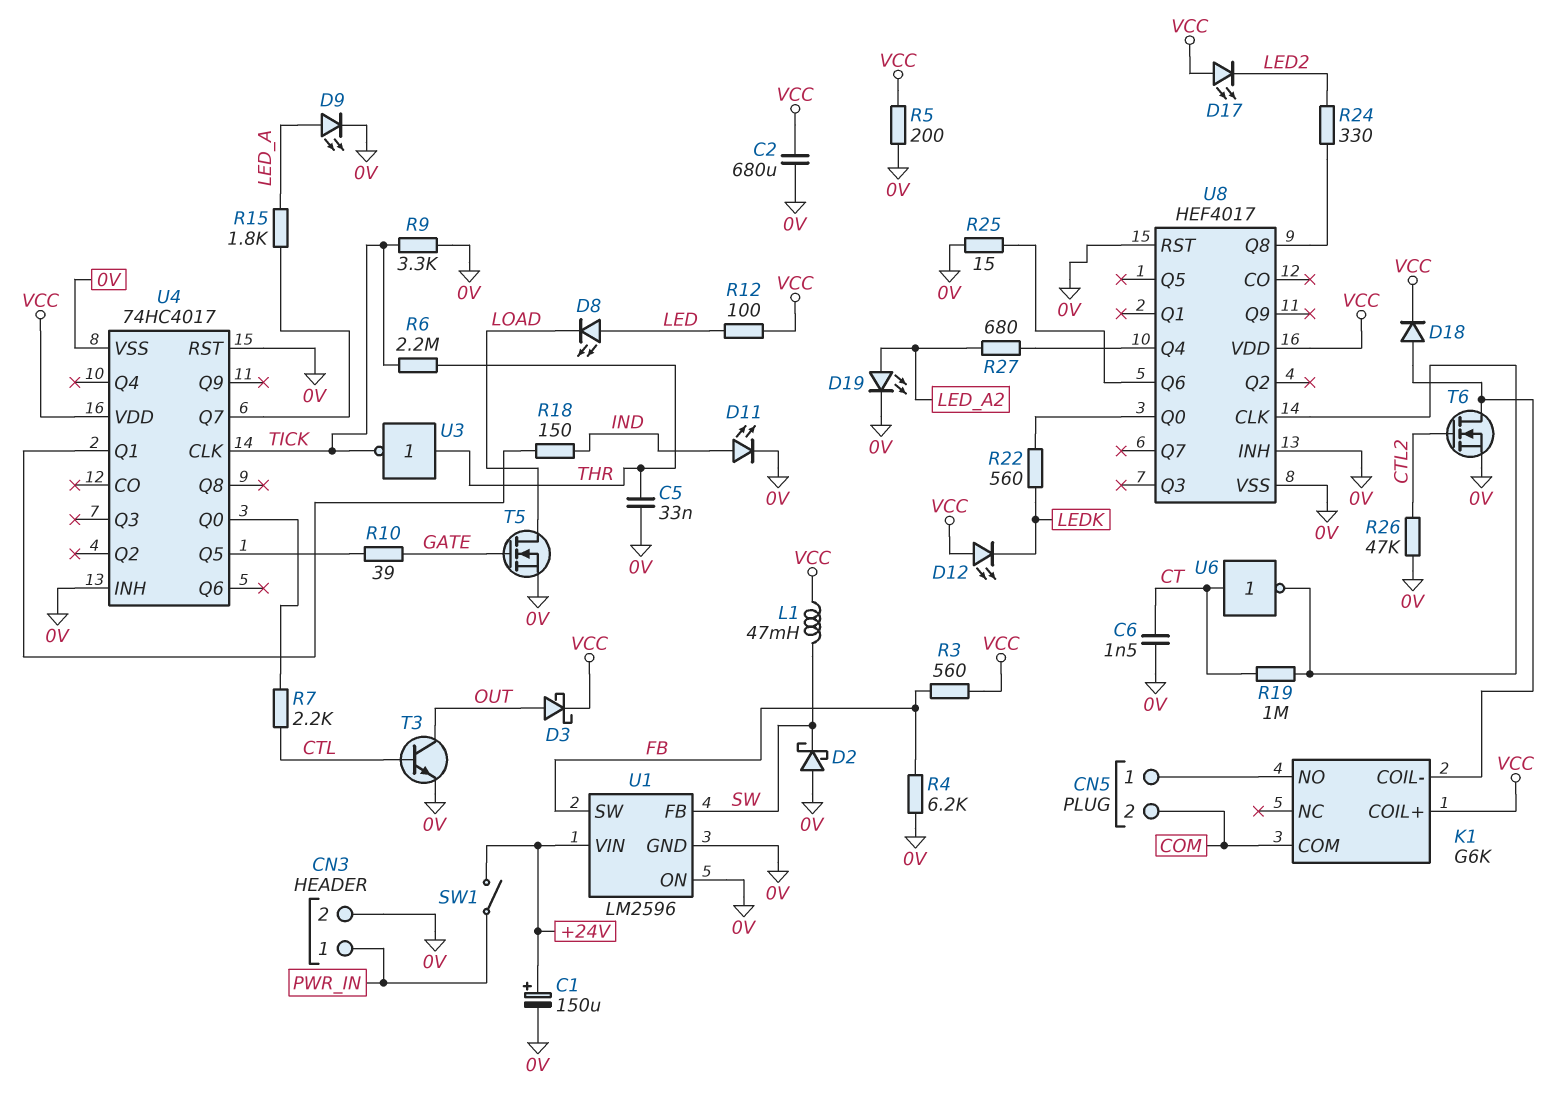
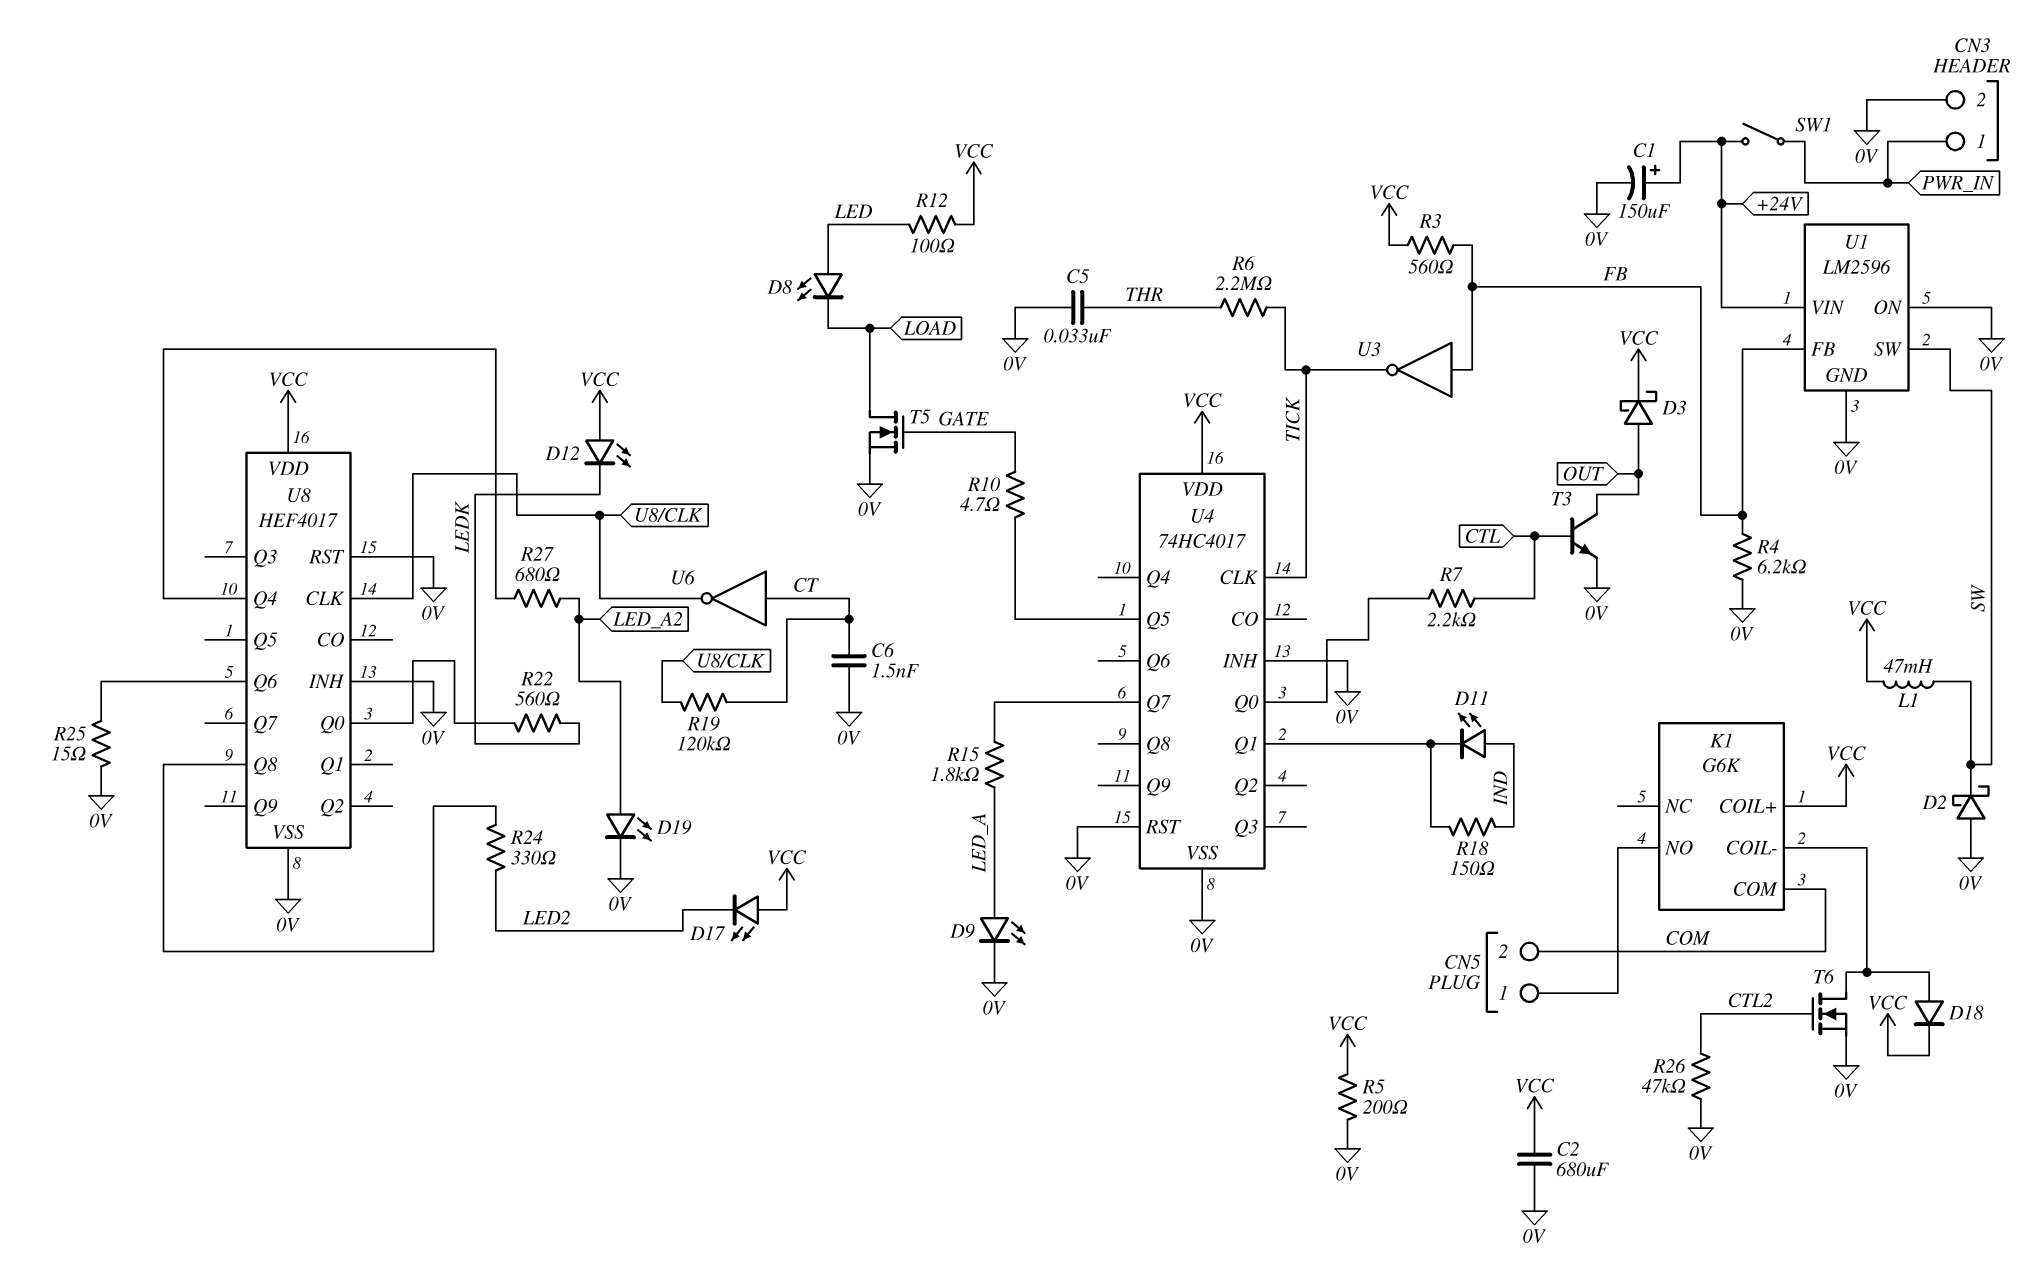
D11: LED (A IND, K 0V) -> LED (A IND, K U4/Q1)
R9: 3.3k (0V, TICK) -> none
R10: 39 (GATE, U4/Q5) -> 4.7 (GATE, U4/Q5)
R19: 1M (CT, U8/CLK) -> 120k (CT, U8/CLK)
U1 pin FB: SW -> FB
U1 pin SW: FB -> SW
U3: NOT (in THR, out TICK) -> NOT (in FB, out TICK)

